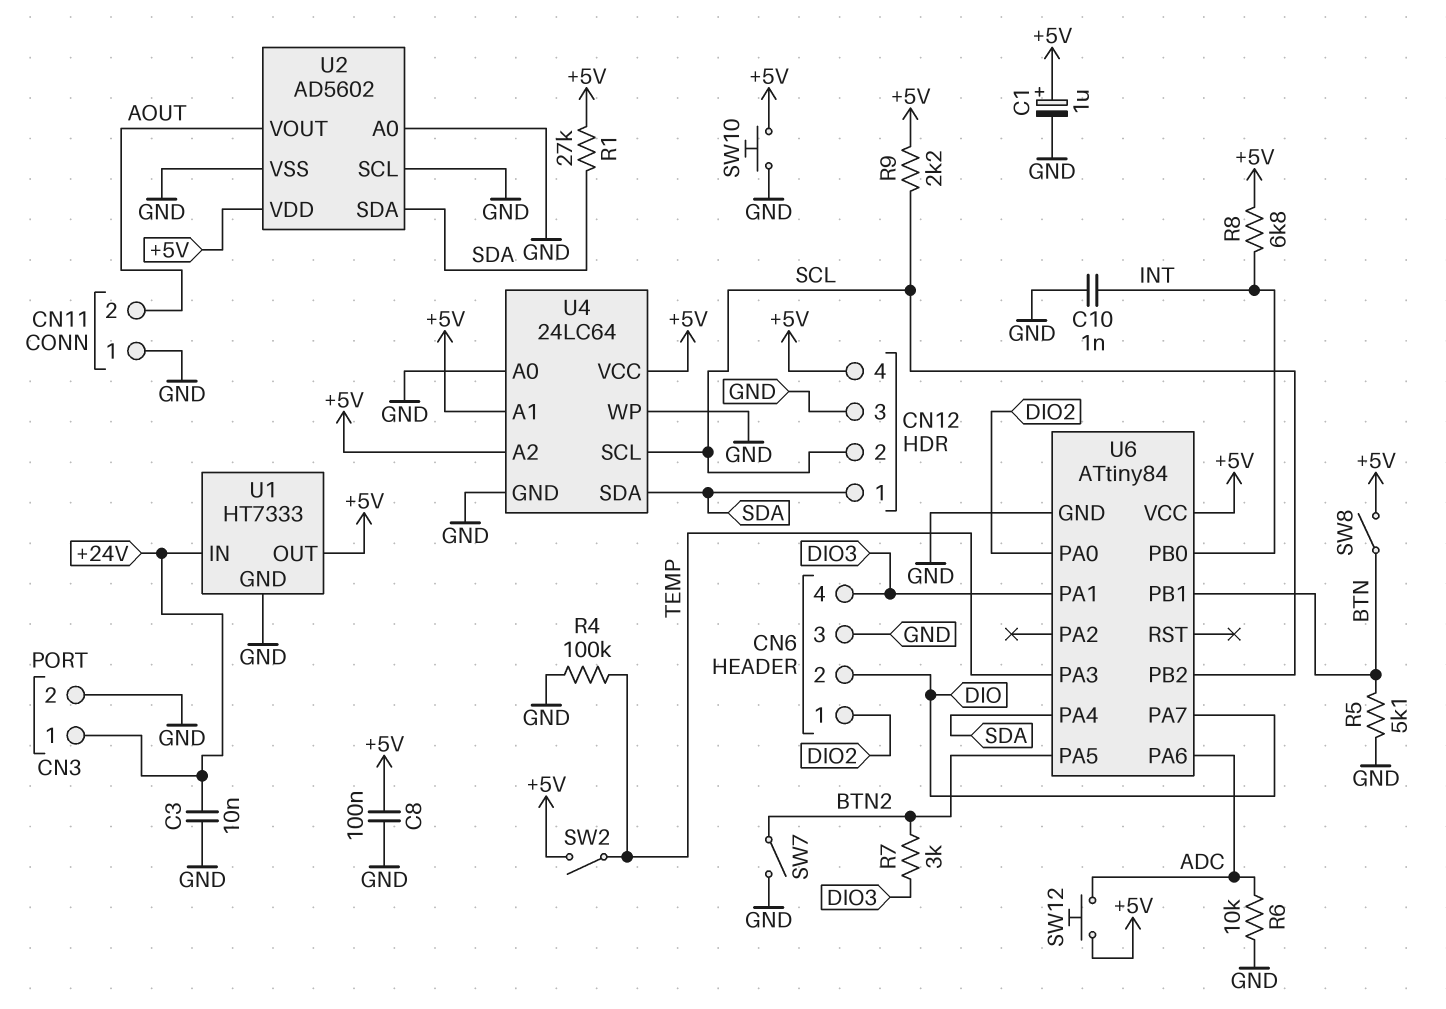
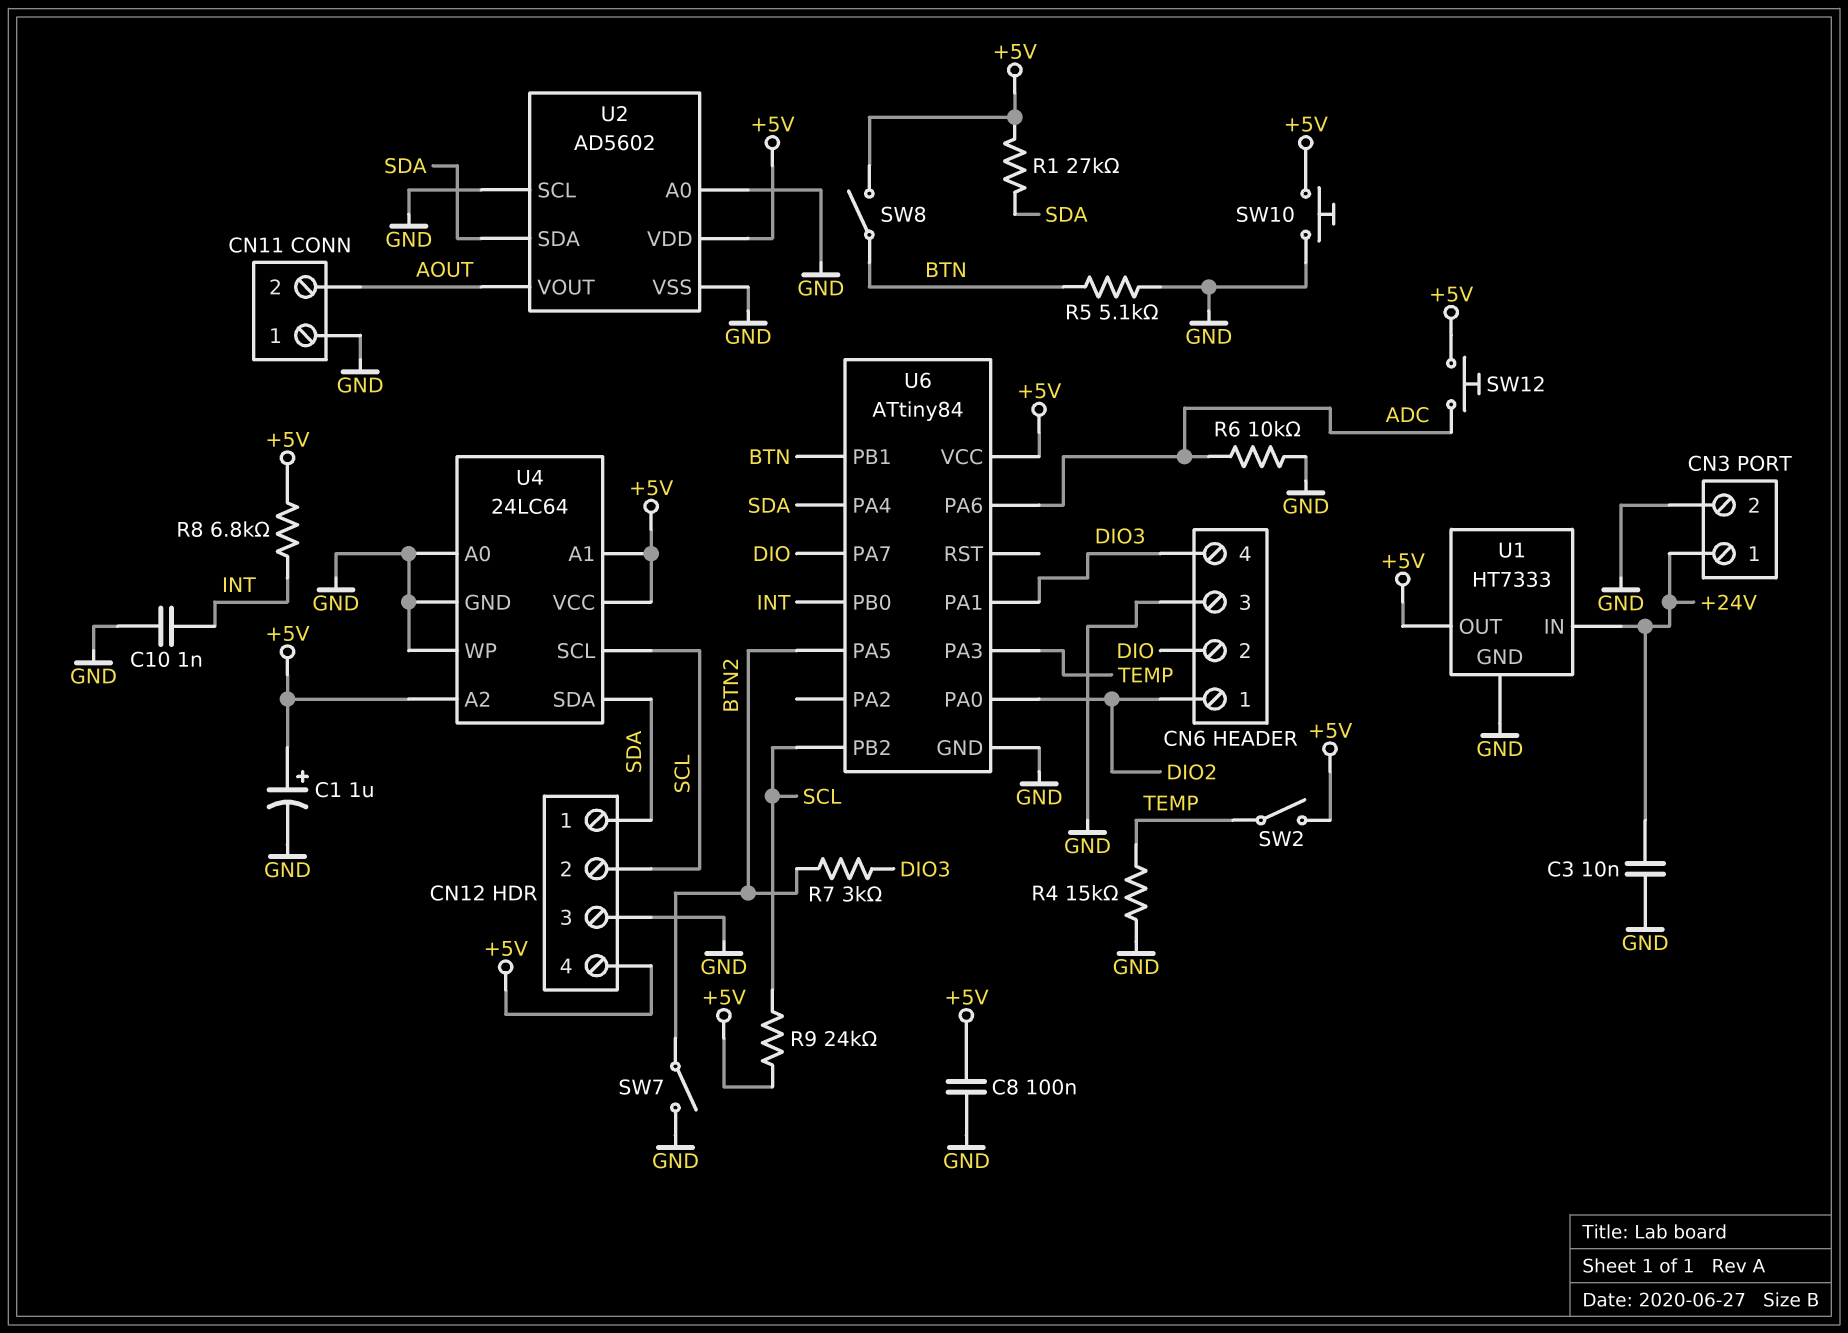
R4: 100k (GND, TEMP) -> 15k (GND, TEMP)
R9: 2.2k (+5V, SCL) -> 24k (+5V, SCL)

